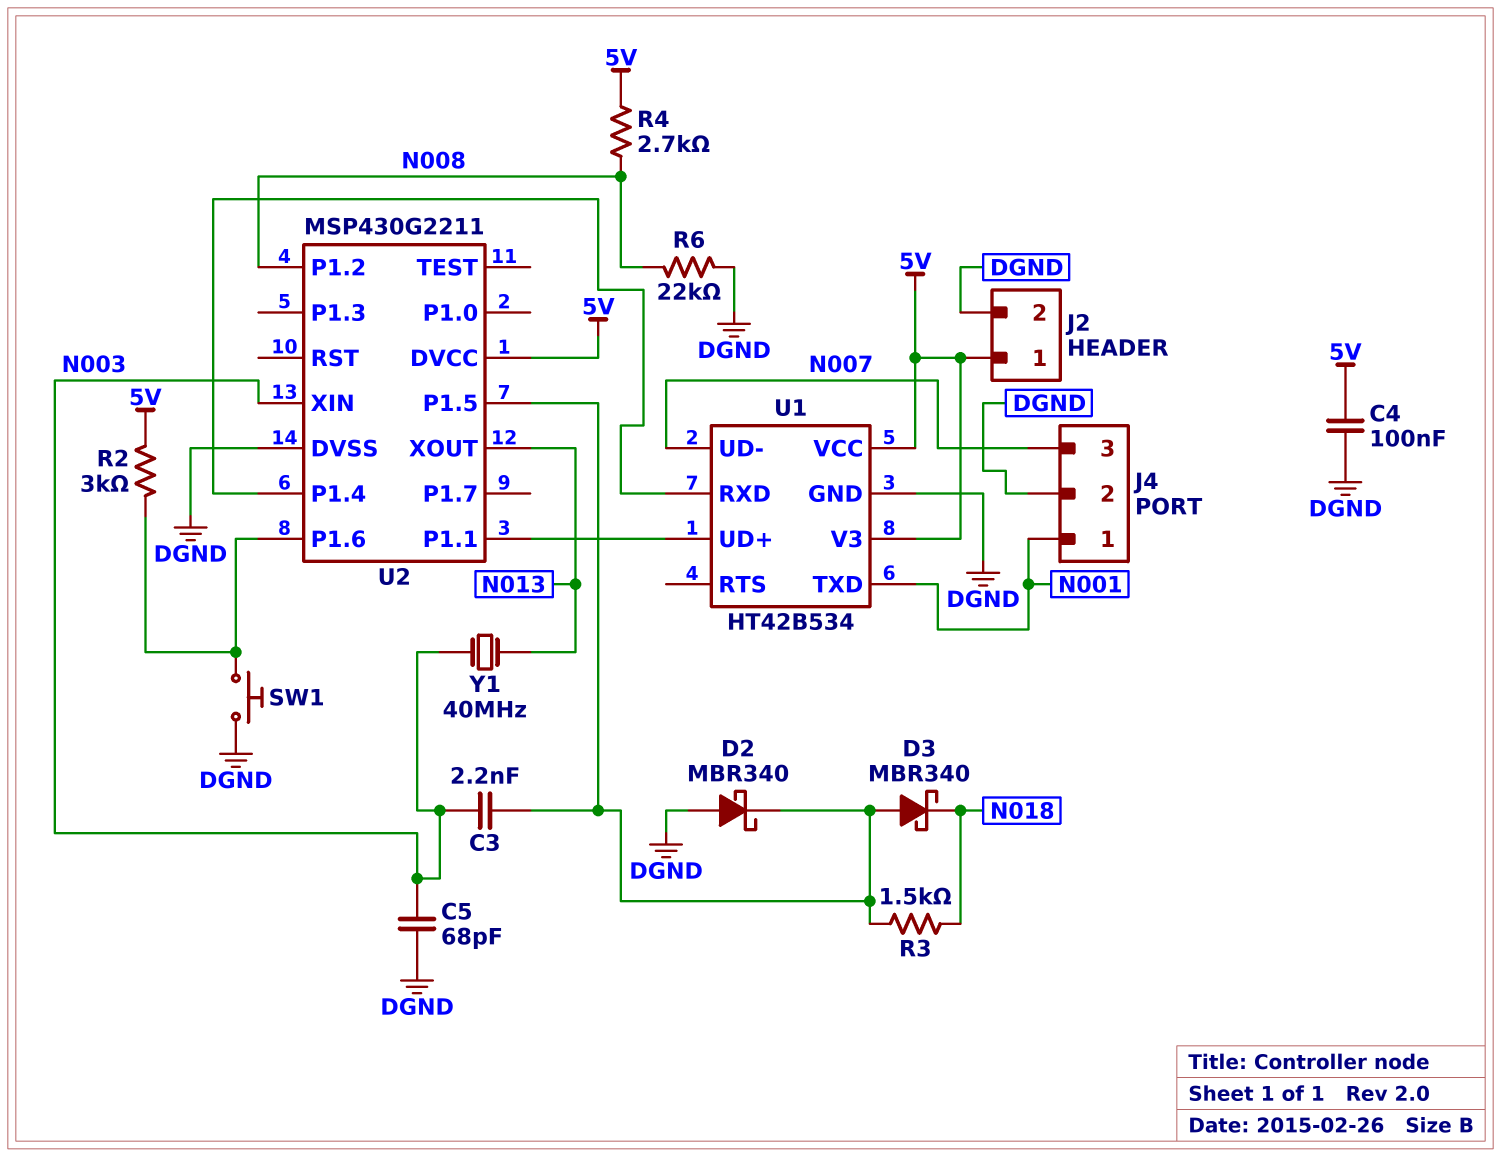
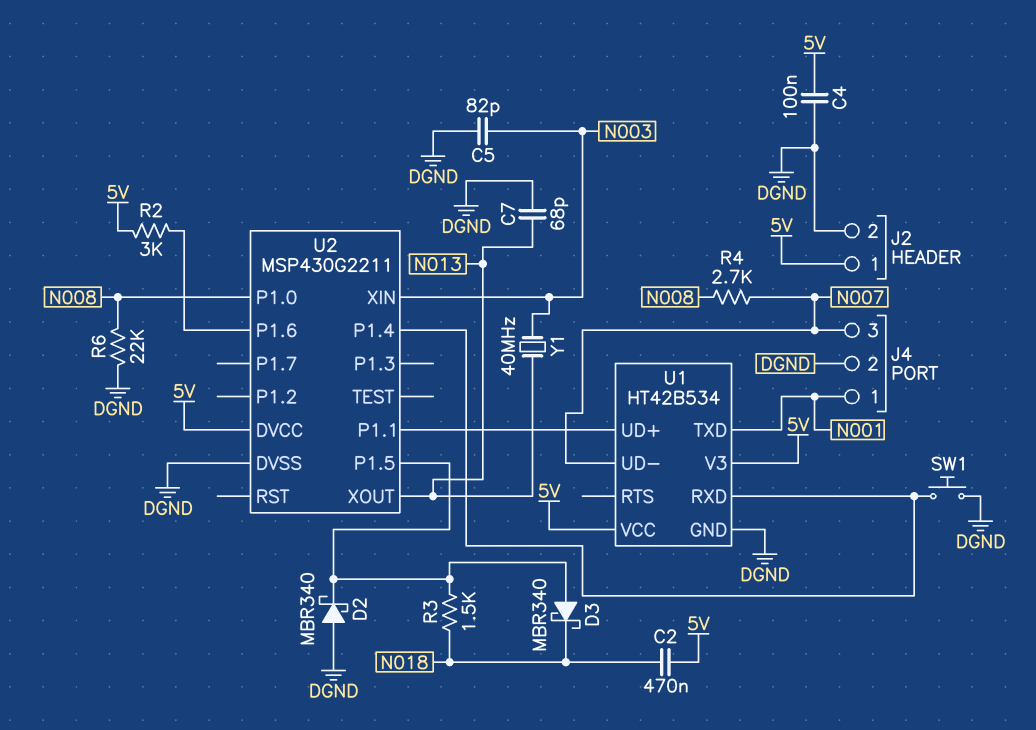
C2: none -> 470nF (5V, N018)
C3: 2.2nF (N003, U2/P1.5) -> none
C5: 68pF (DGND, N003) -> 82pF (DGND, N003)
C7: none -> 68pF (DGND, N013)
R4: 2.7k (5V, N008) -> 2.7k (N007, N008)
SW1: button (DGND, U2/P1.6) -> button (DGND, U1/RXD)
U2 pin P1.0: none -> N008
U2 pin P1.2: N008 -> none

